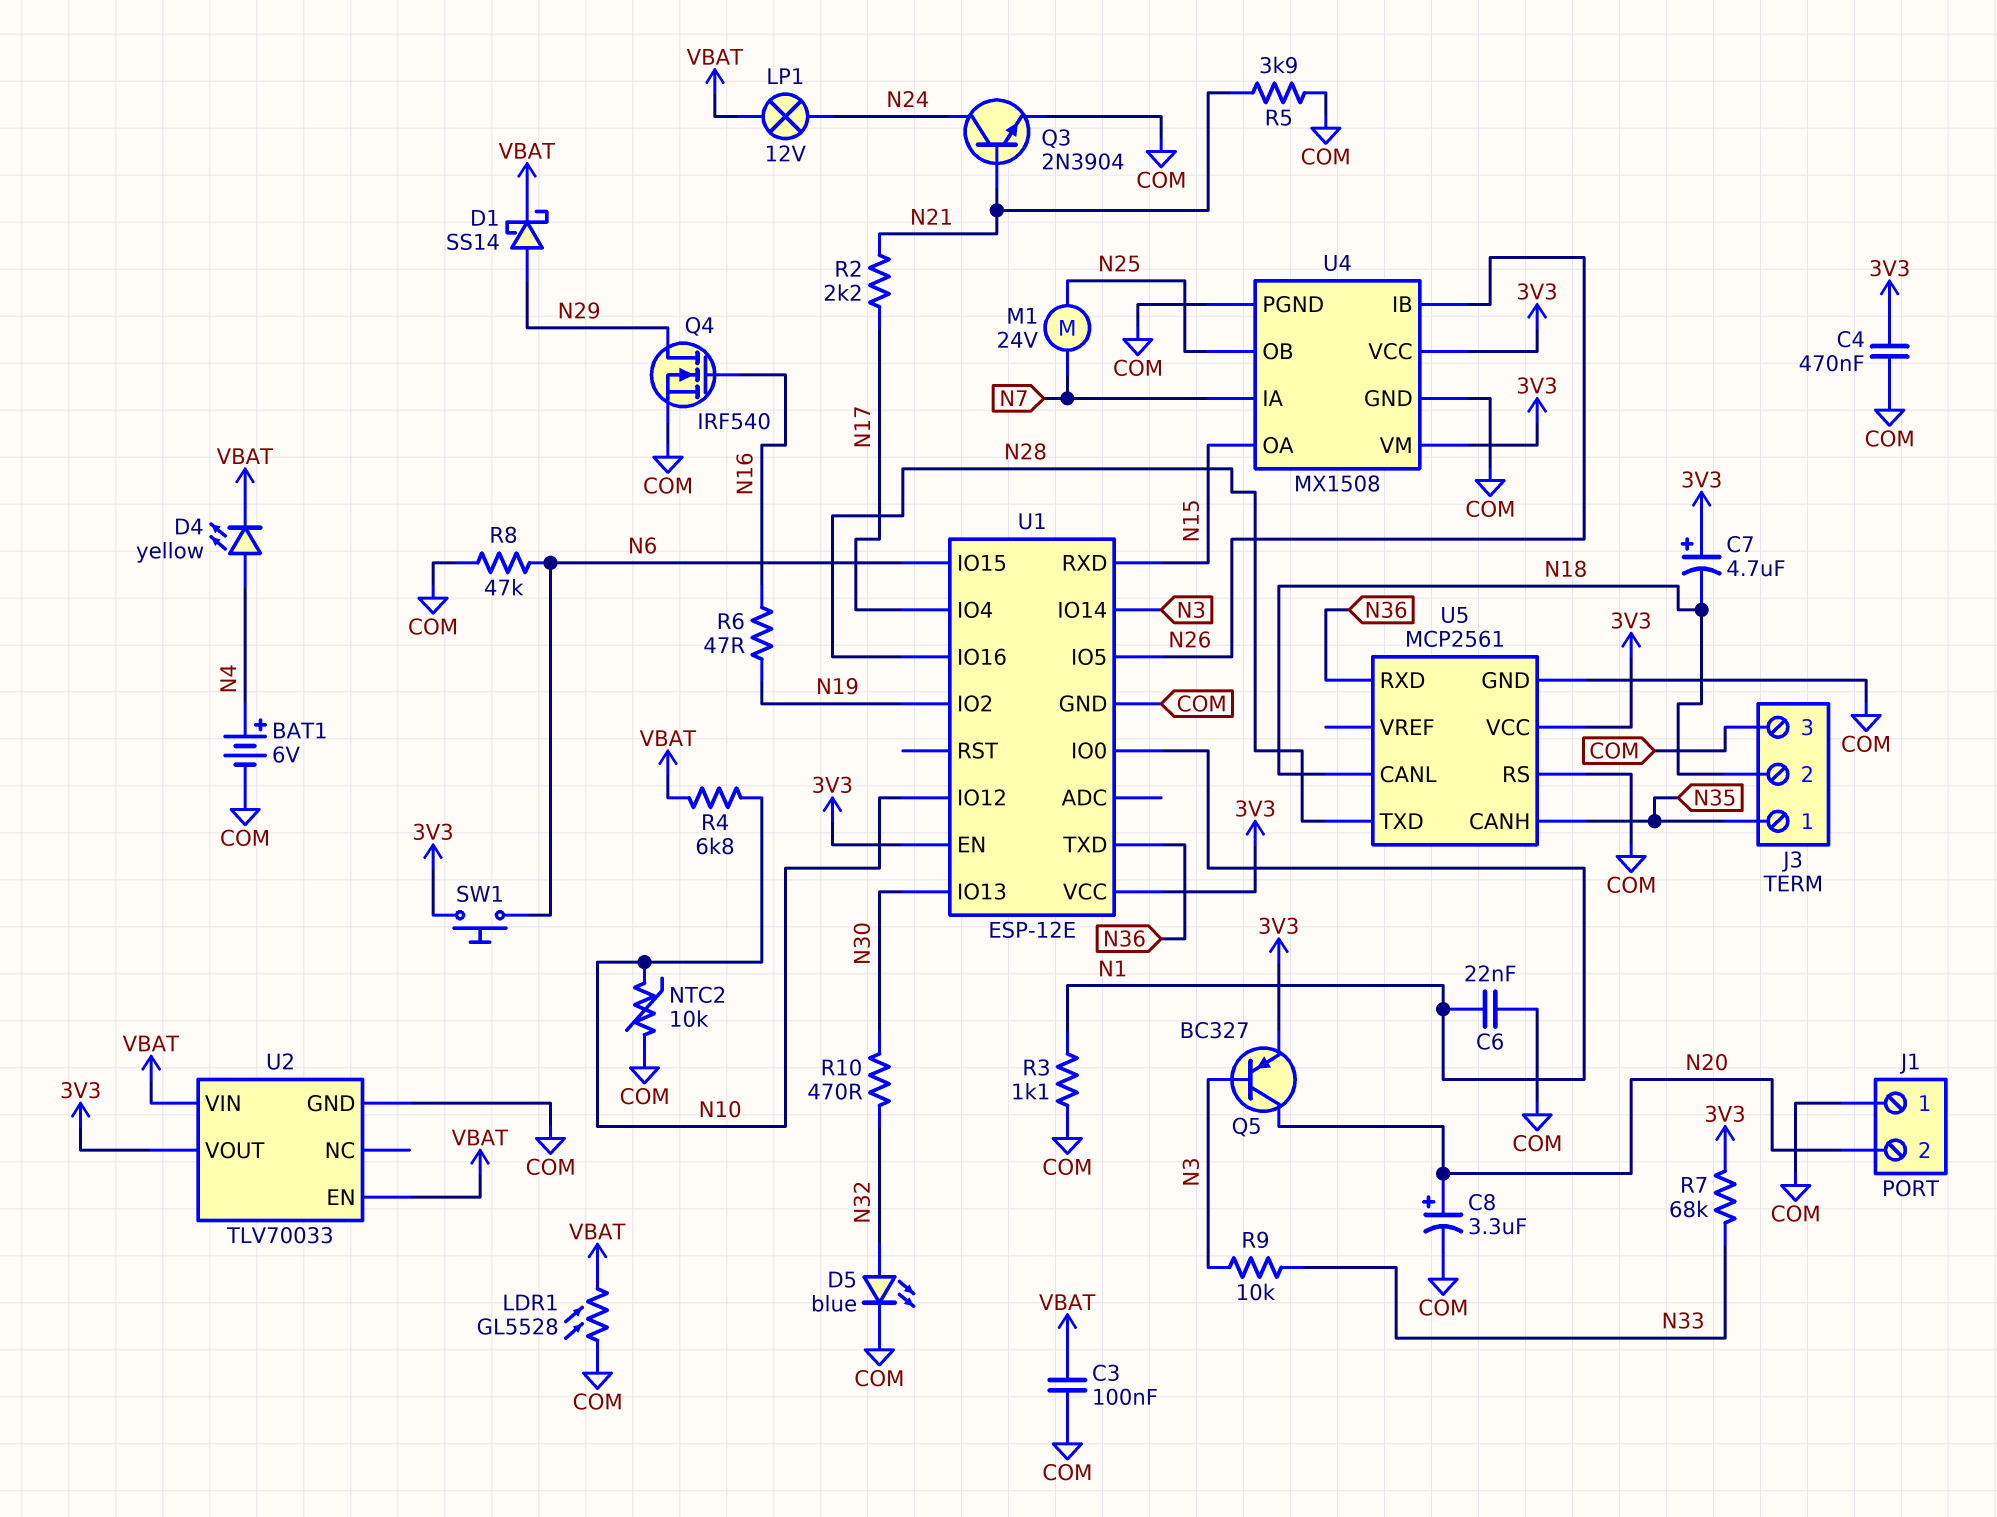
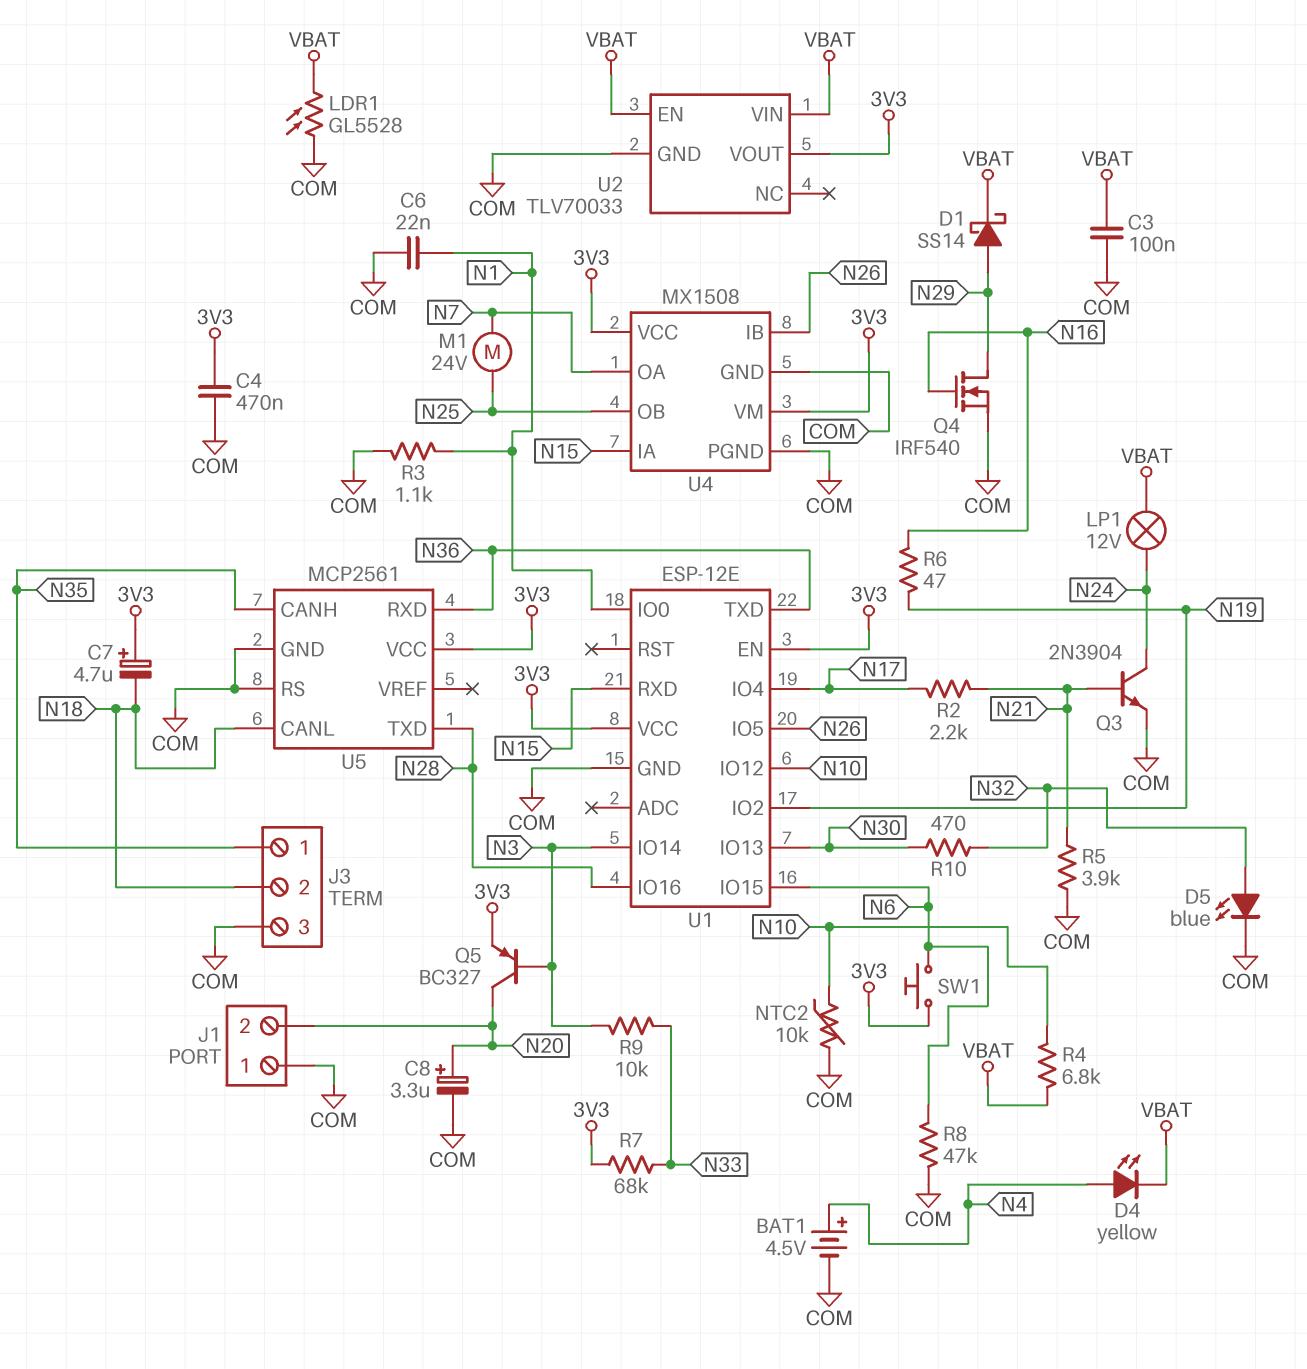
BAT1: 6V (plus N4, minus COM) -> 4.5V (plus N4, minus COM)
U4 pin IA: N7 -> N15
U4 pin OA: N15 -> N7

